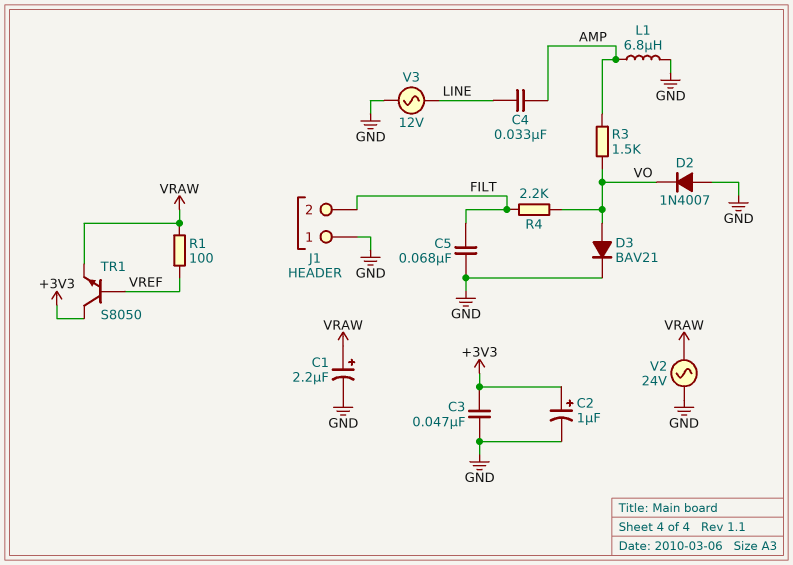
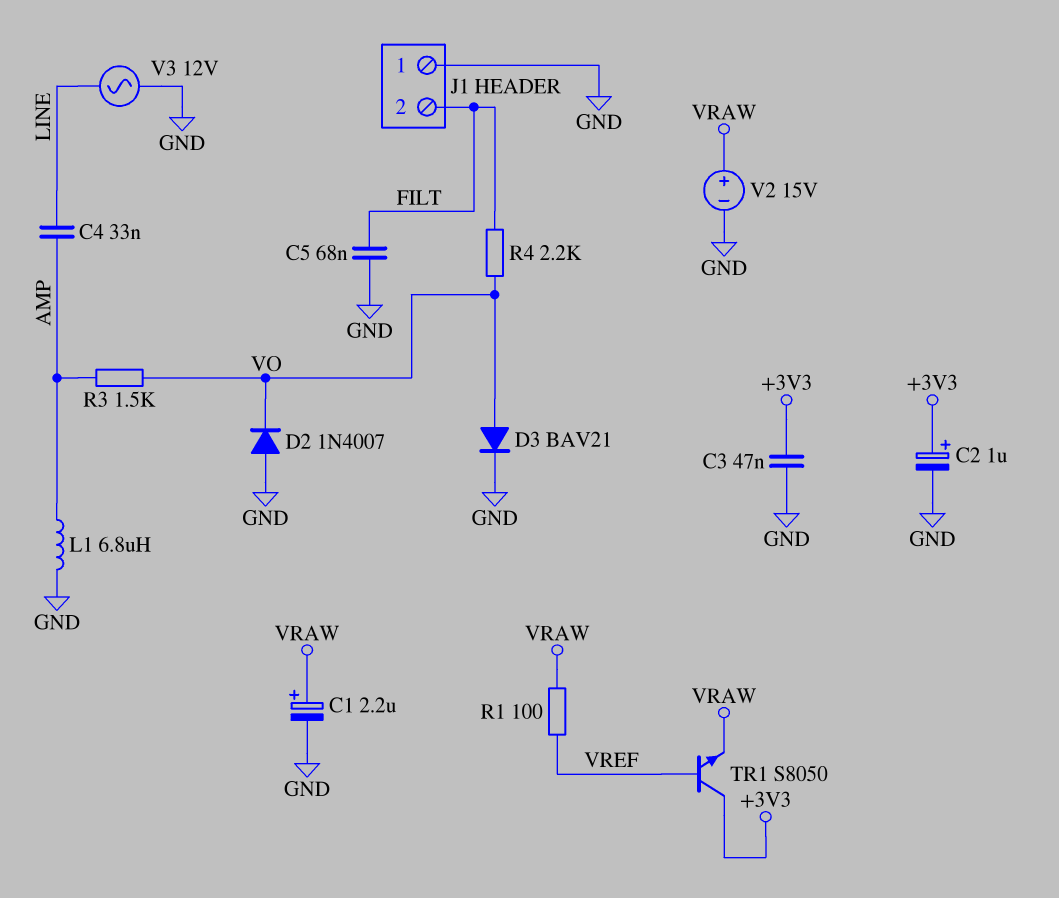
V2: AC 24V (GND, VRAW) -> 15V (plus VRAW, minus GND)

